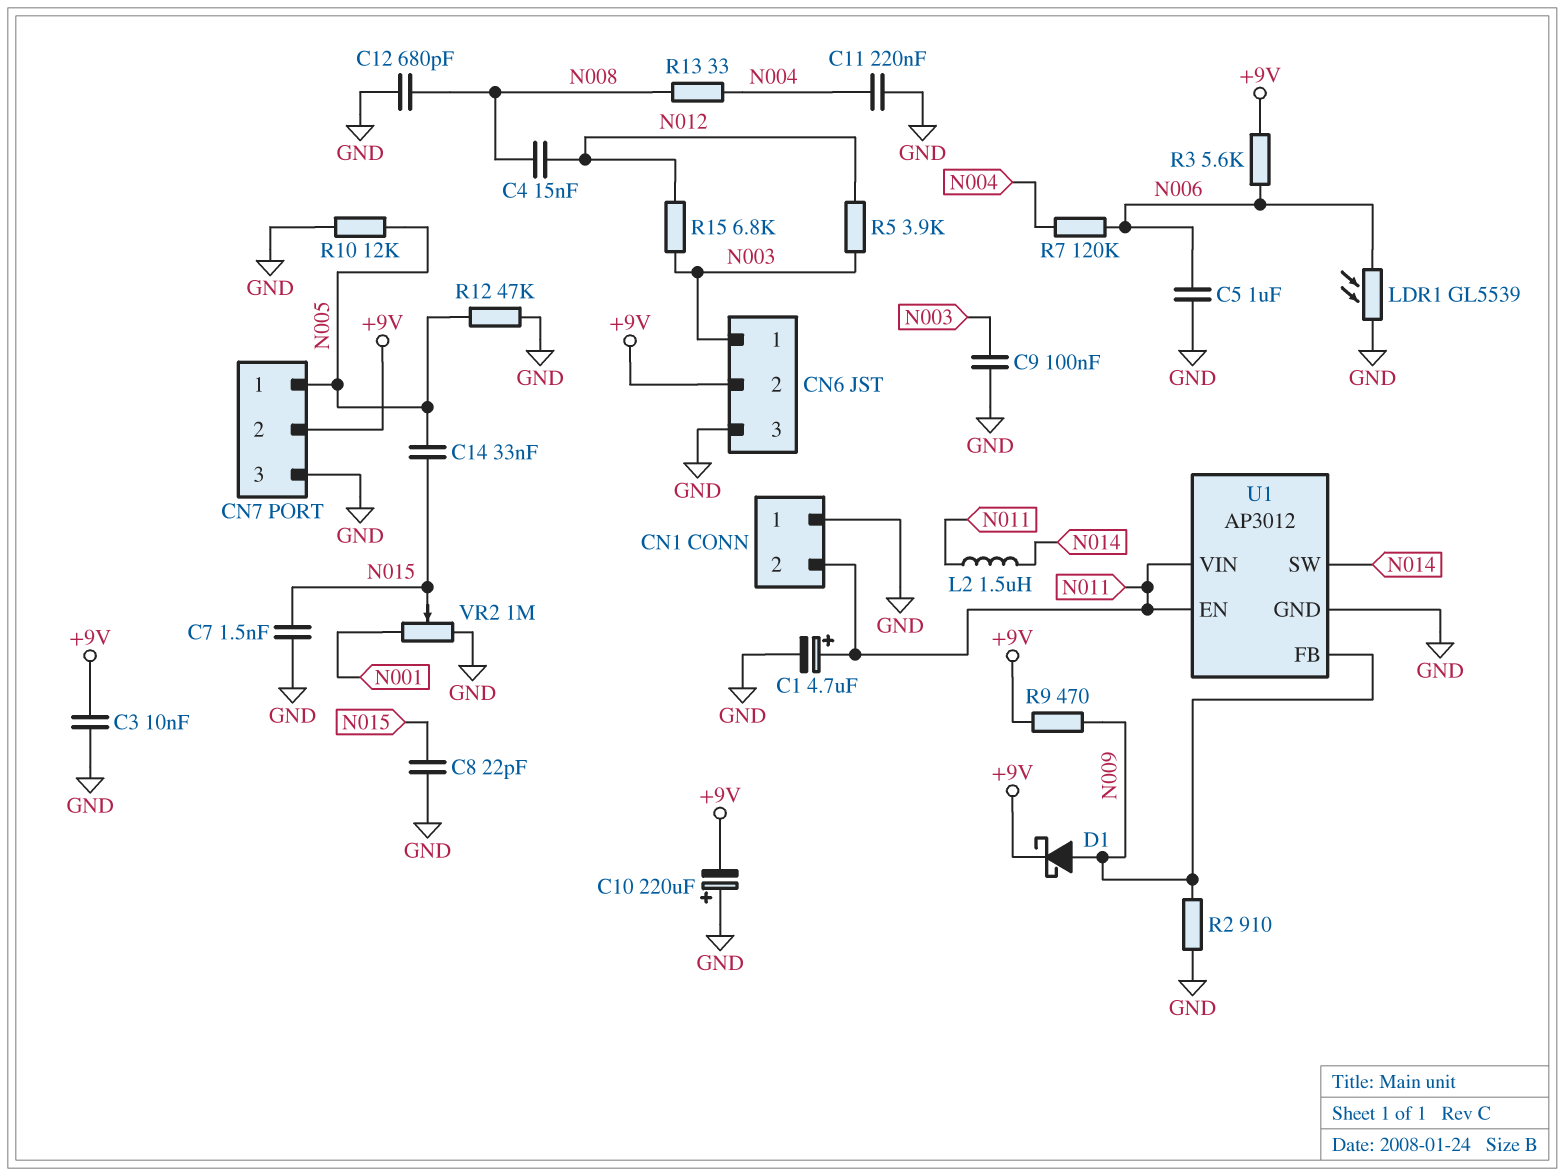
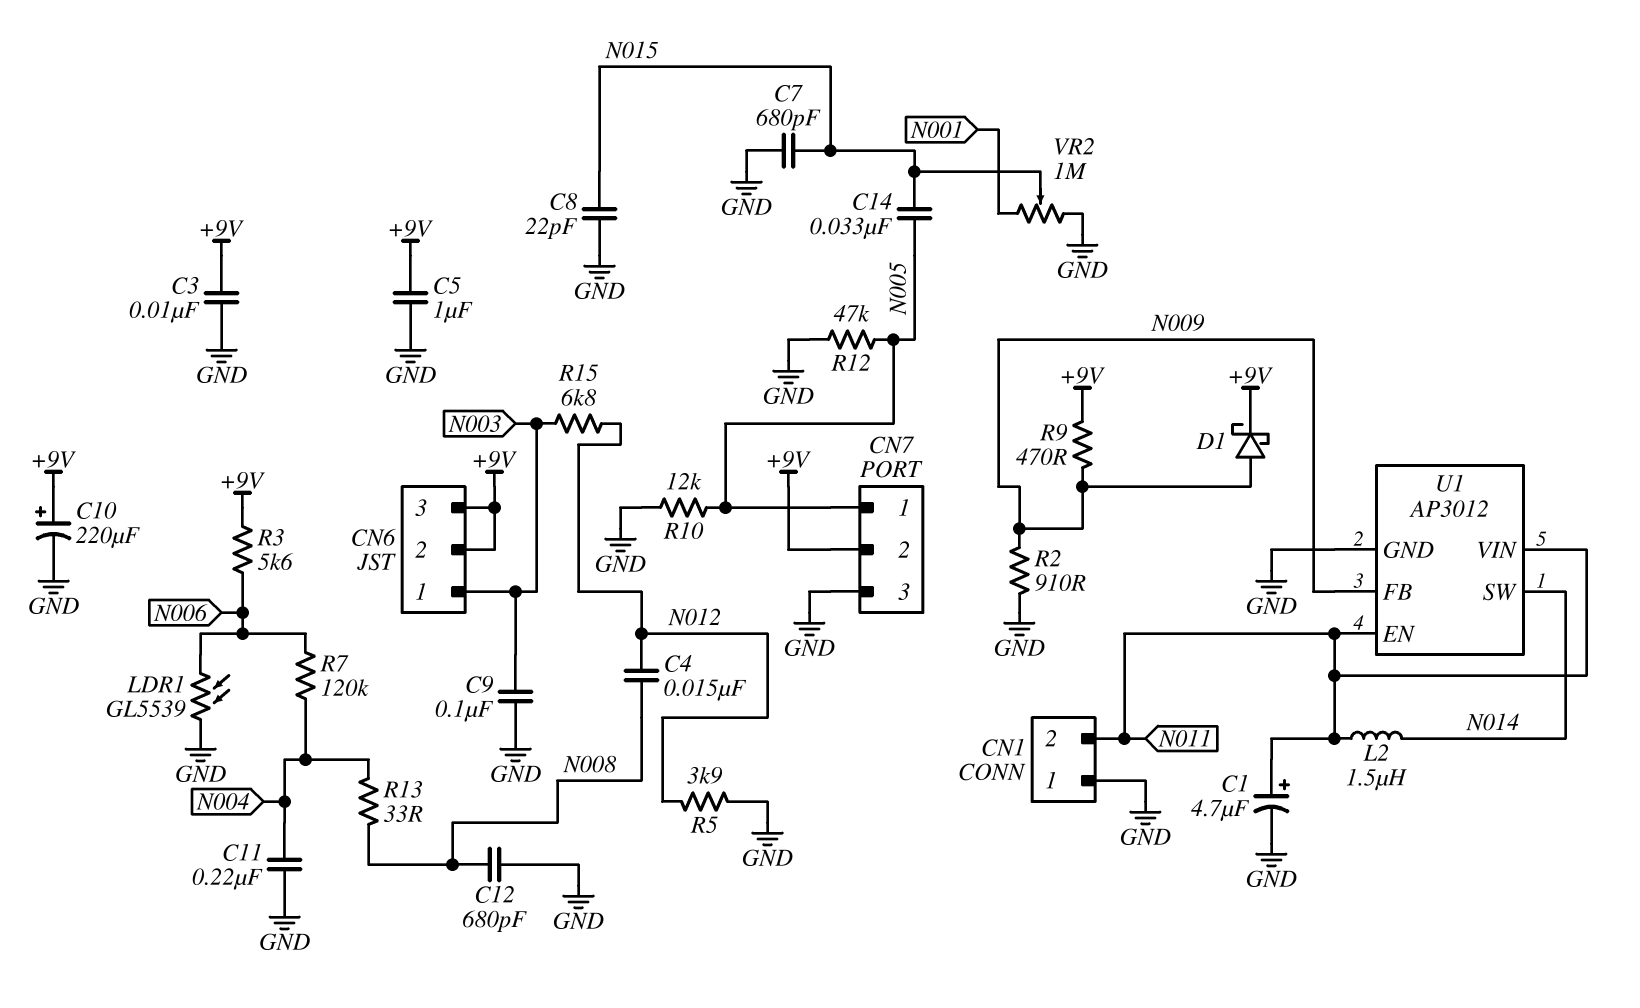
C5: 1uF (GND, N006) -> 1uF (+9V, GND)
C7: 1.5nF (GND, N015) -> 680pF (GND, N015)
C10: 220uF (plus GND, minus +9V) -> 220uF (plus +9V, minus GND)
CN6 pin 3: GND -> +9V
R5: 3.9k (N003, N012) -> 3.9k (GND, N012)

